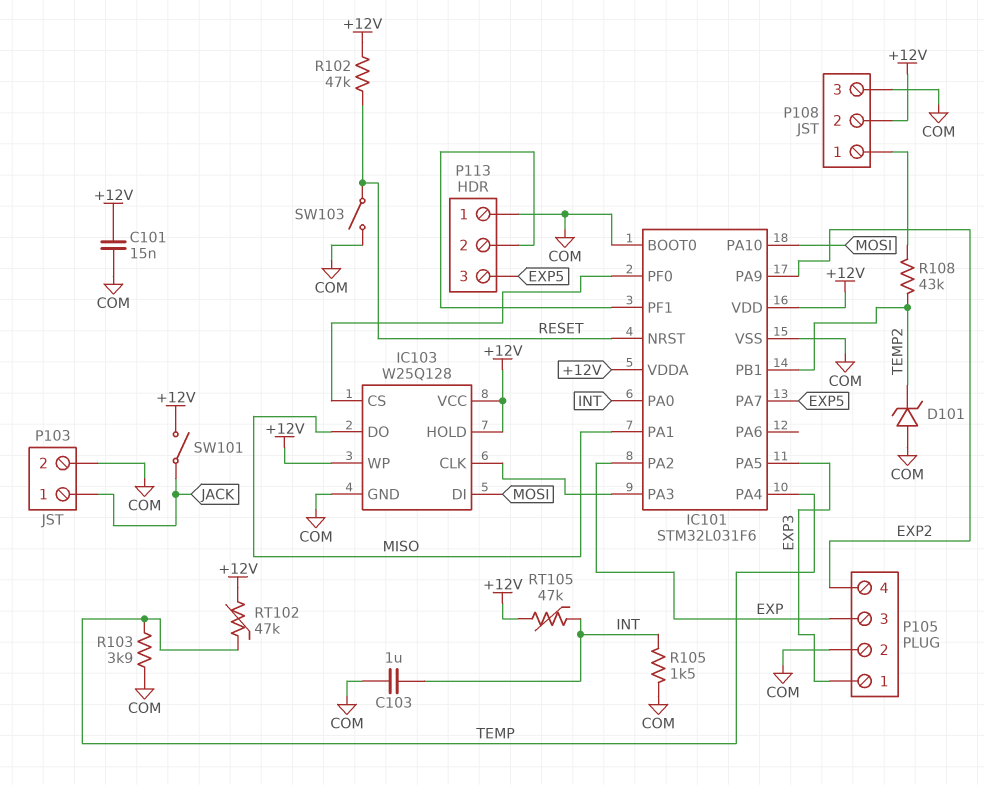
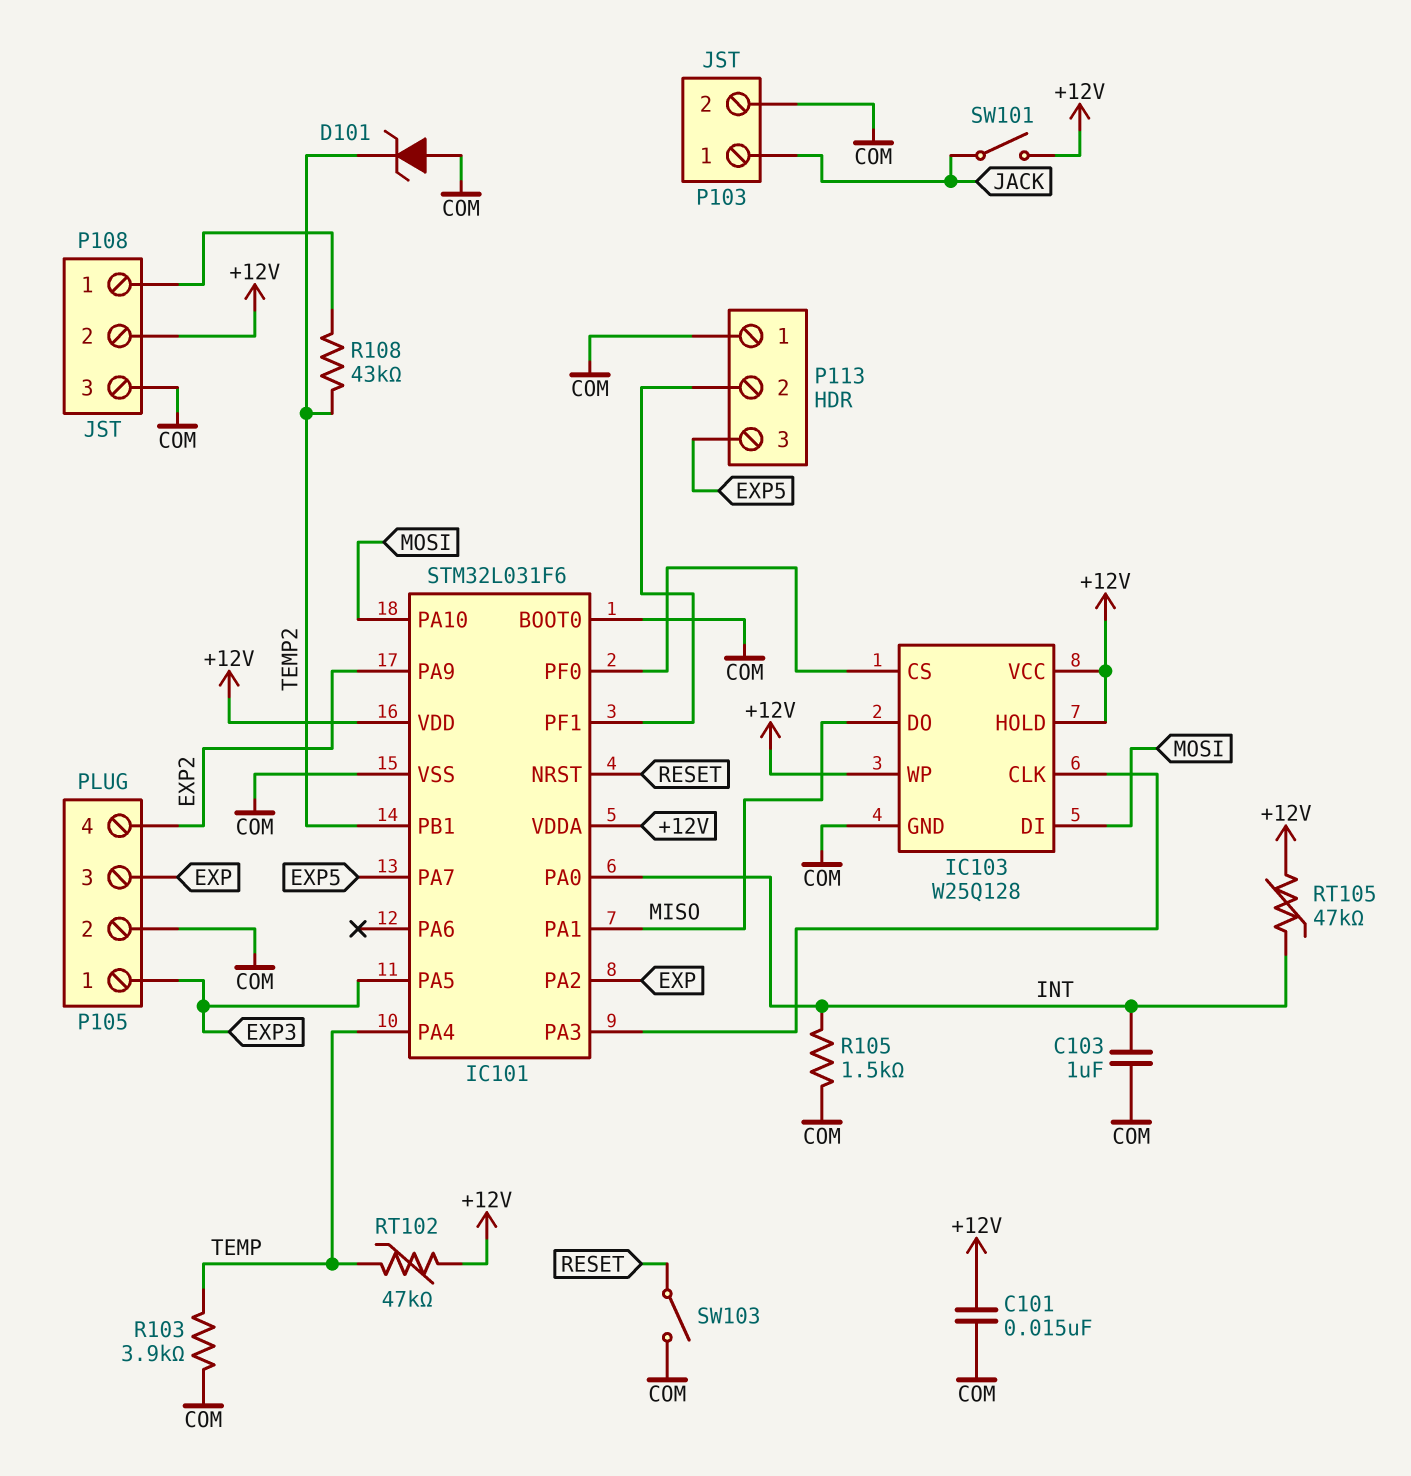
R102: 47k (+12V, RESET) -> none

